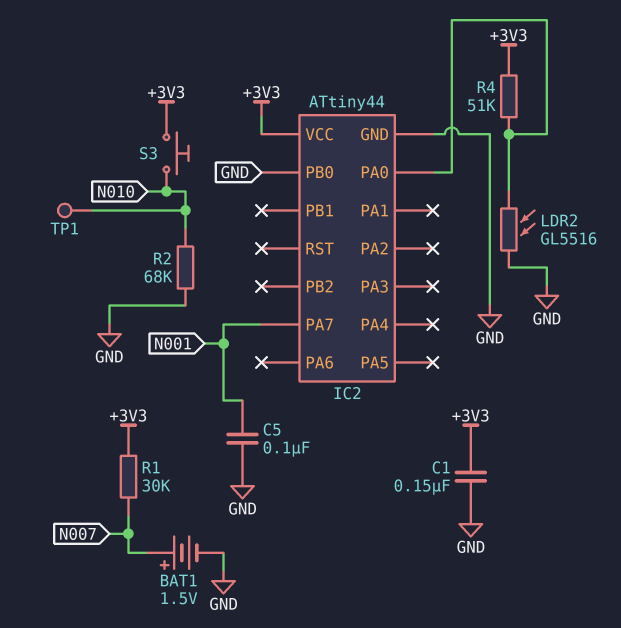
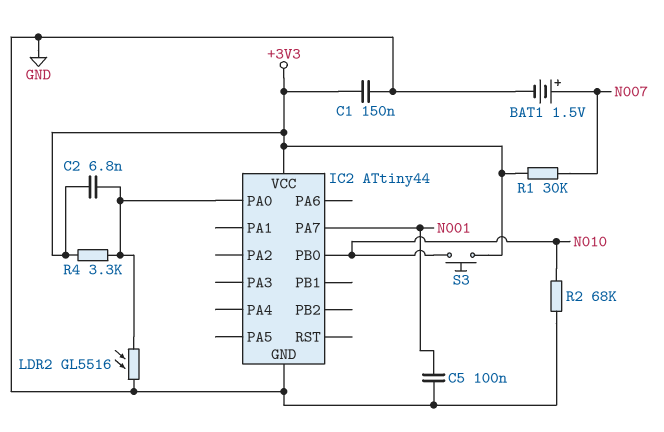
C2: none -> 6.8nF (+3V3, IC2/PA0)
IC2 pin PB0: GND -> N010
R4: 51k (+3V3, IC2/PA0) -> 3.3k (+3V3, IC2/PA0)
TP1: test point (N010) -> none

